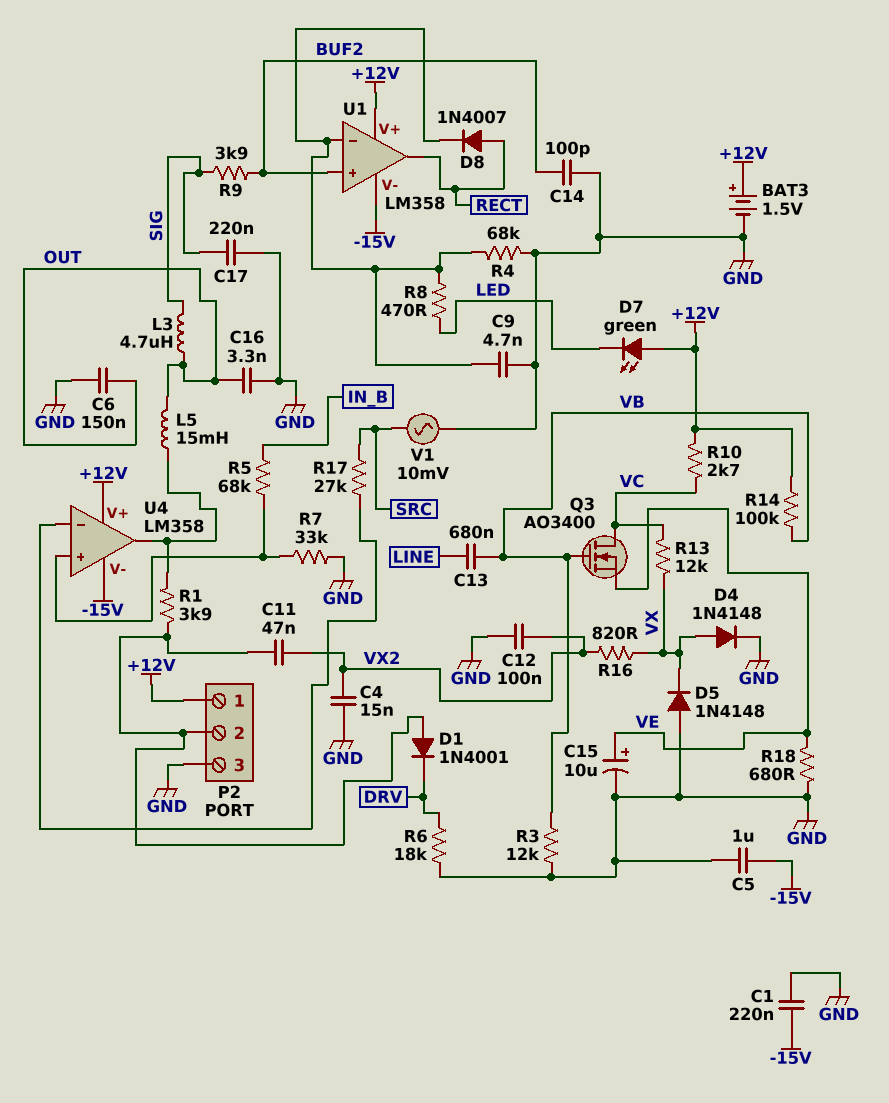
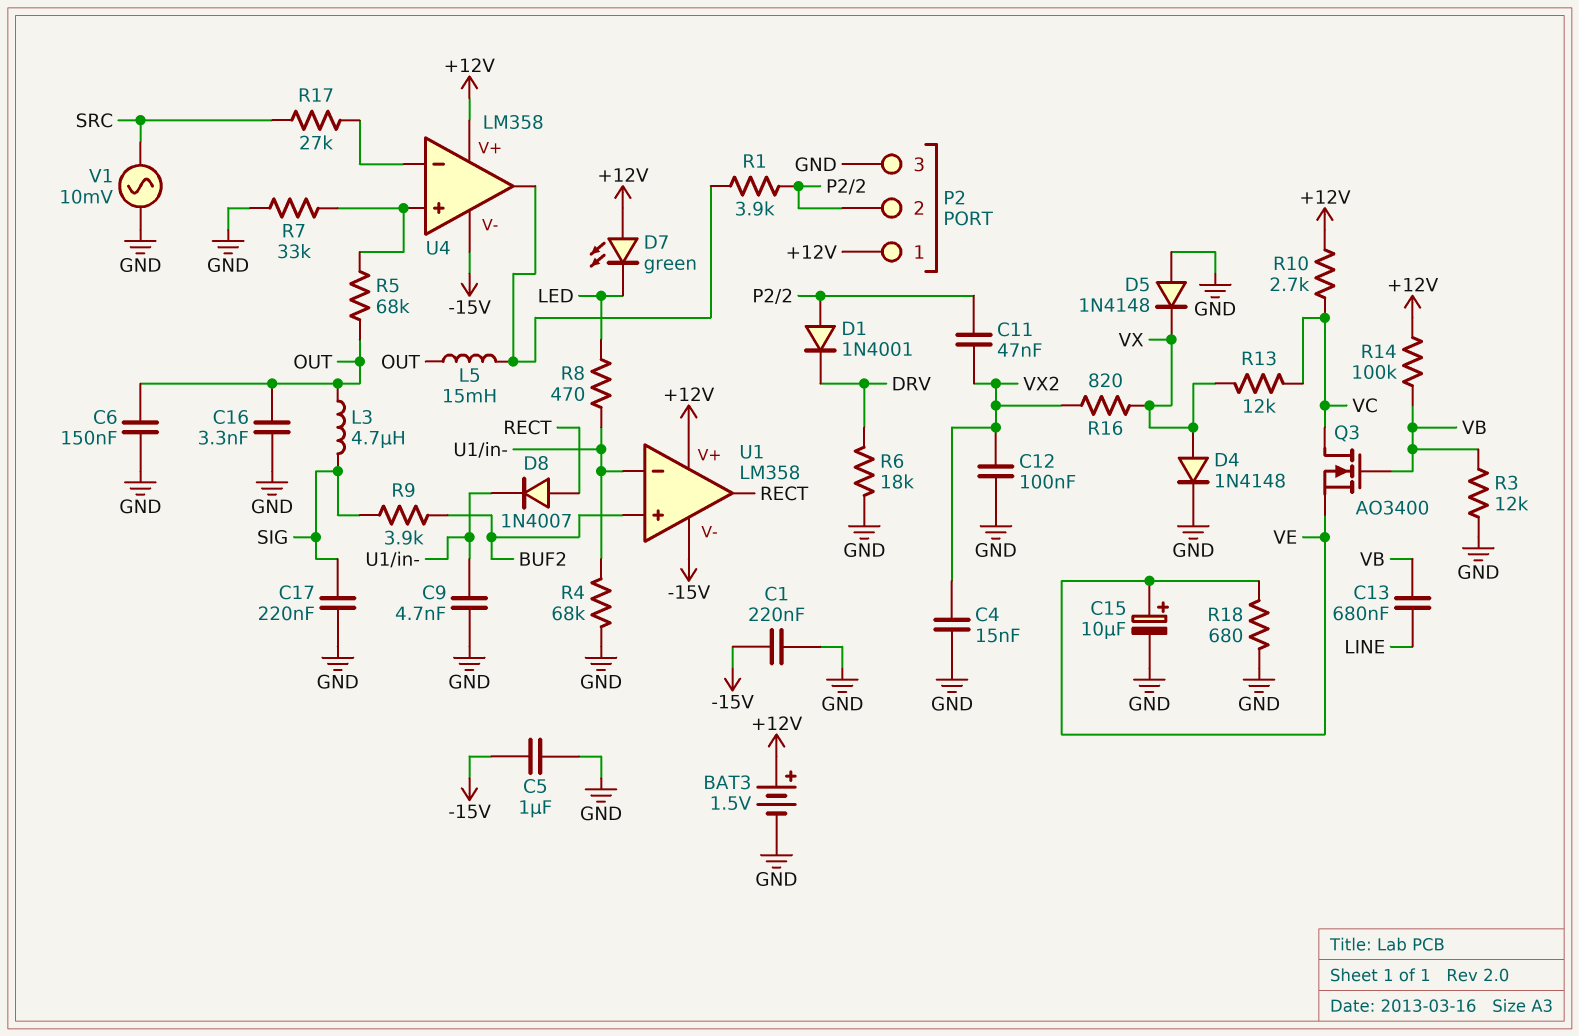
C14: 100pF (BUF2, GND) -> none
R5: 68k (IN_B, U4/in+) -> 68k (OUT, U4/in+)

